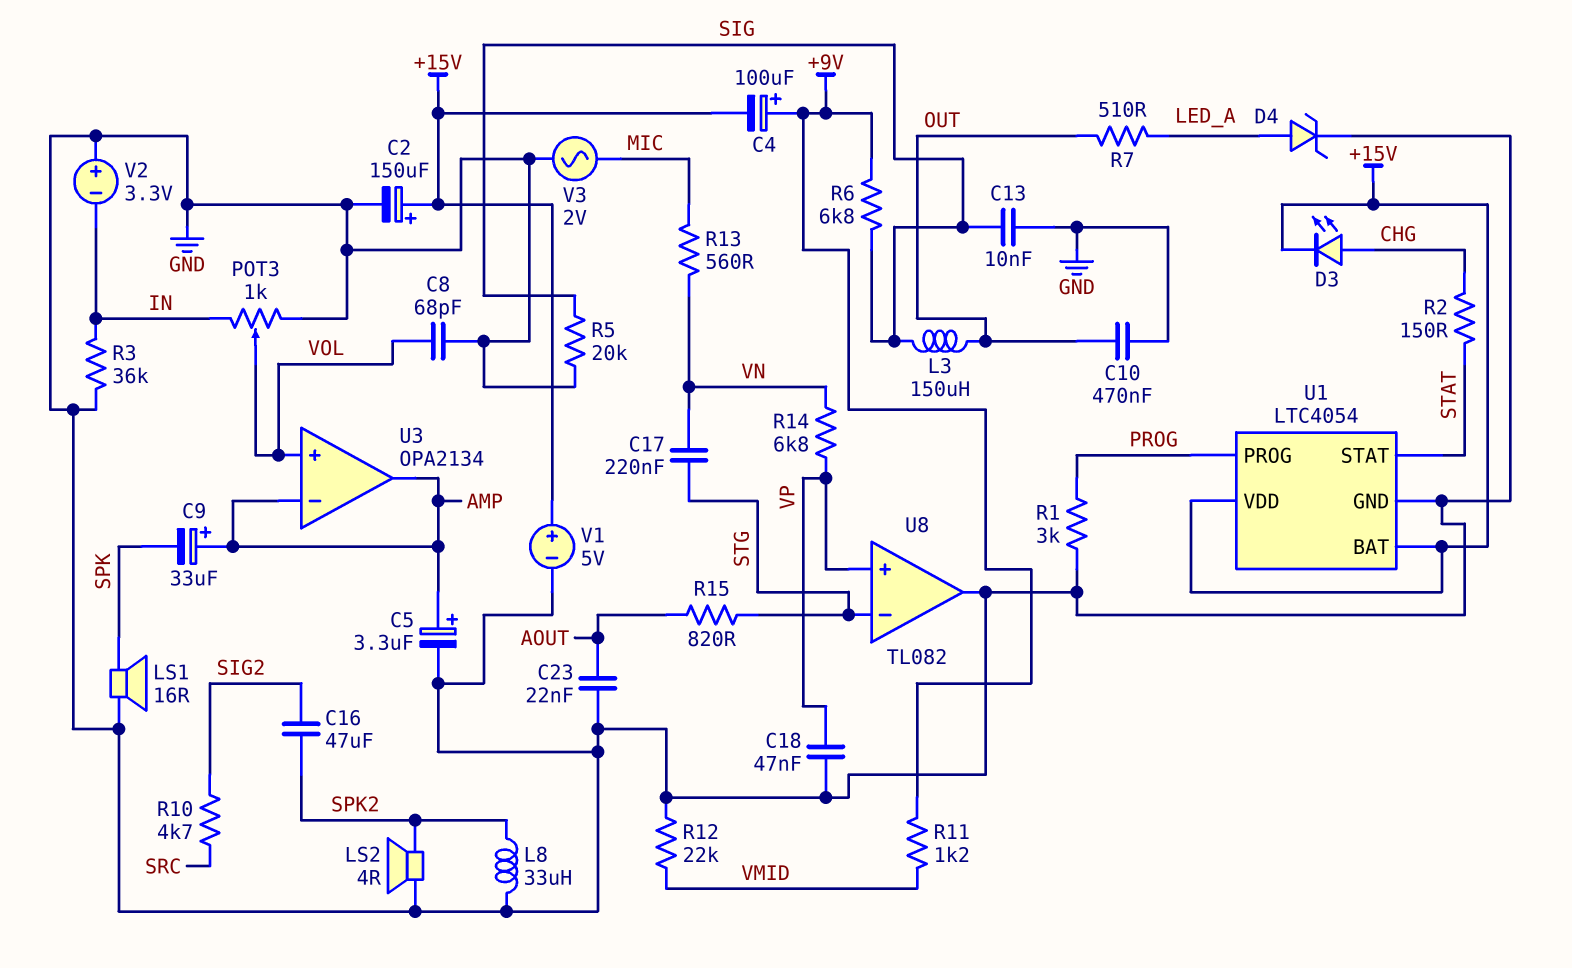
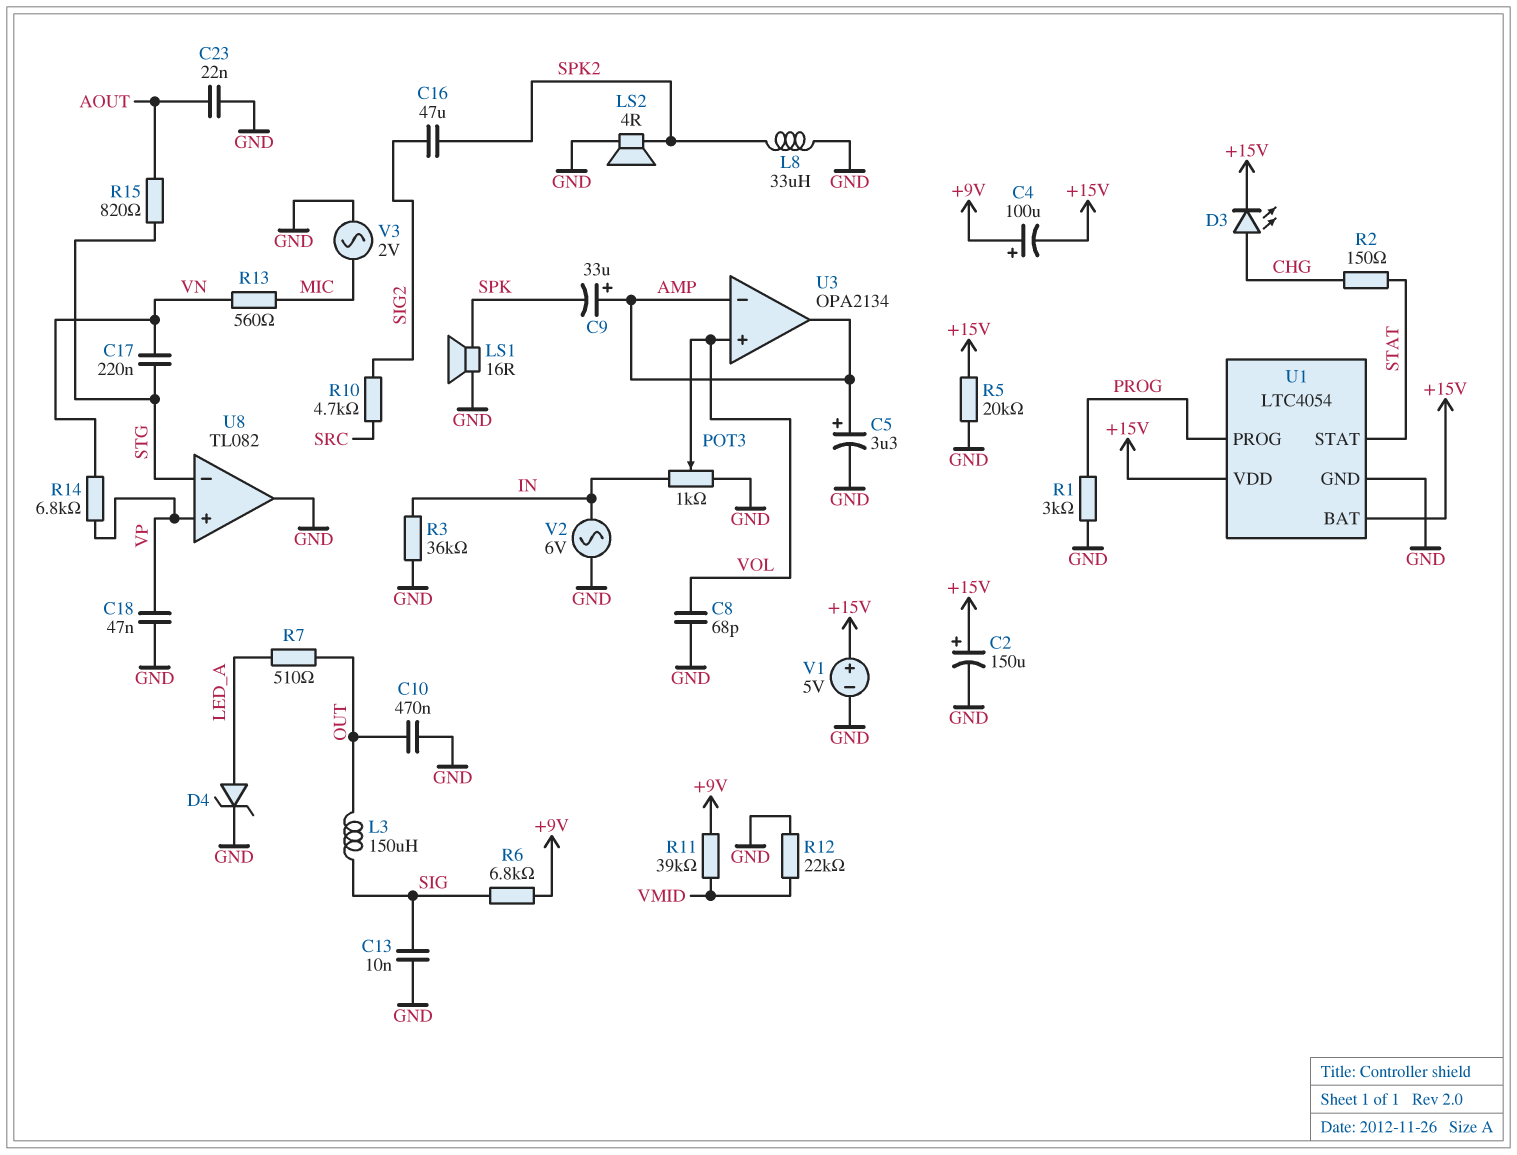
R5: 20k (GND, SIG) -> 20k (+15V, GND)
R11: 1.2k (+9V, VMID) -> 39k (+9V, VMID)
V2: 3.3V (plus GND, minus IN) -> AC 6V (GND, IN)

